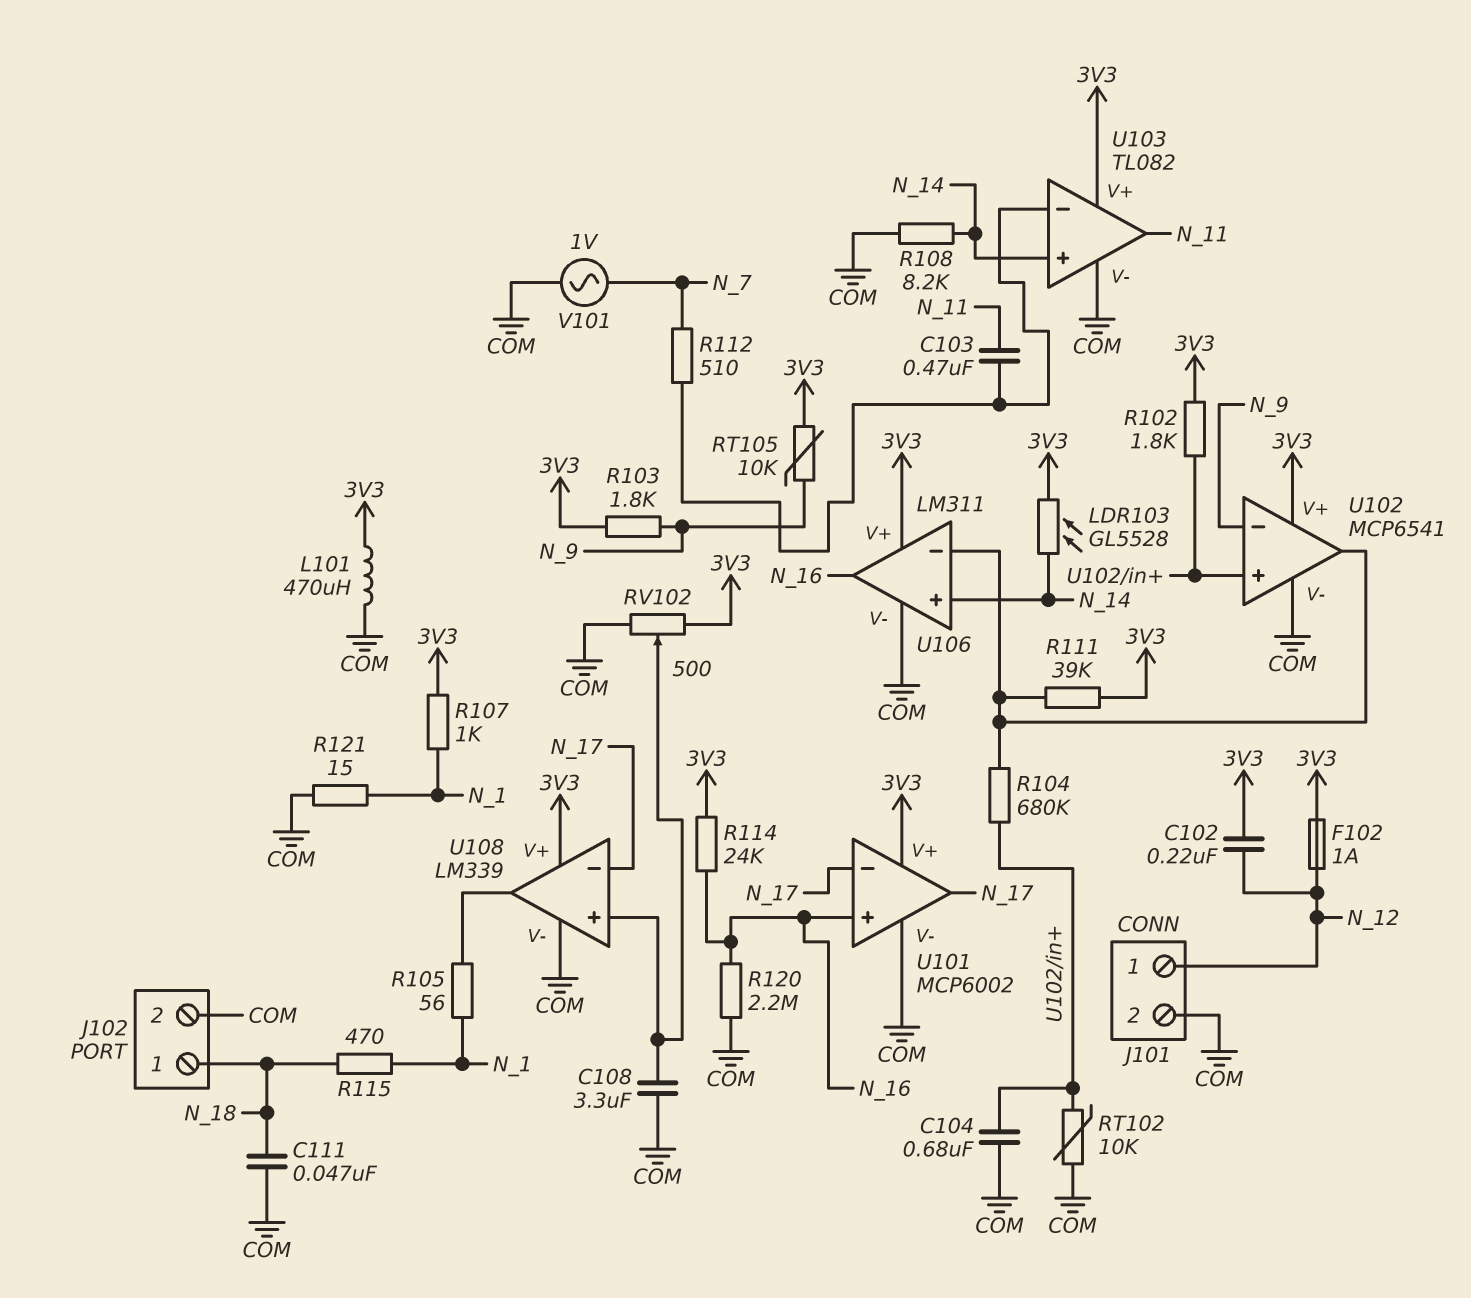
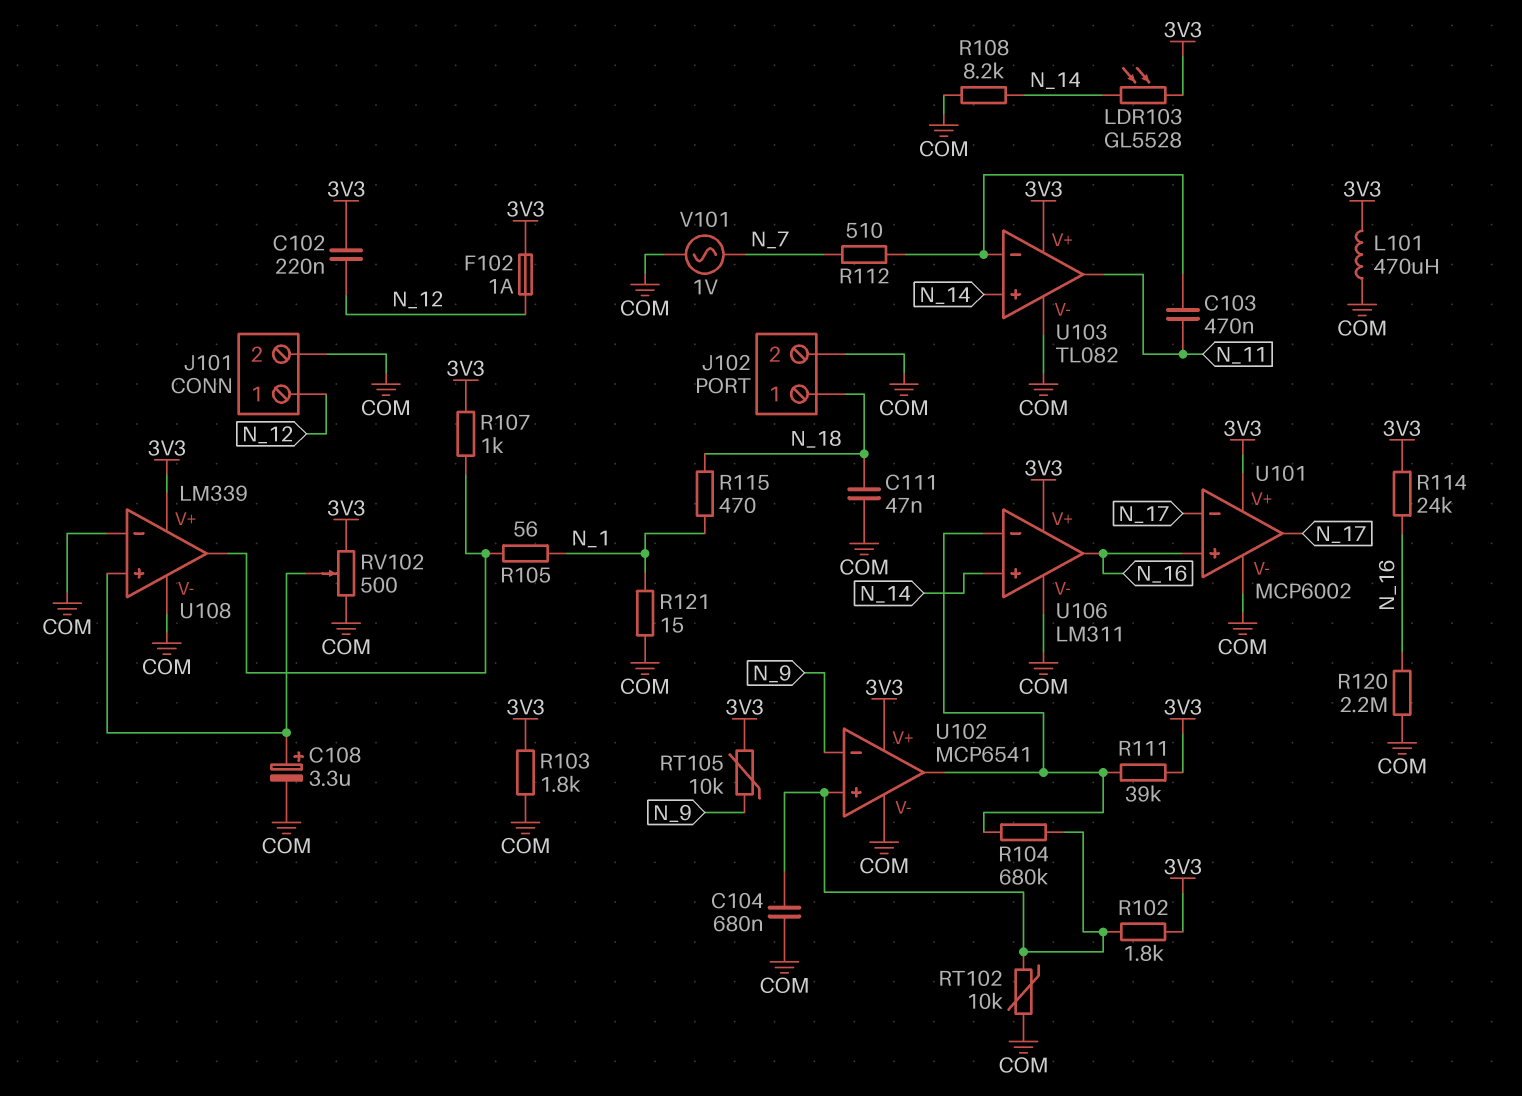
C108: 3.3uF (COM, U108/in+) -> 3.3uF (plus U108/in+, minus COM)
R103: 1.8k (3V3, N_9) -> 1.8k (3V3, COM)
R107: 1k (3V3, N_1) -> 1k (3V3, U108/out)
U108 pin in-: N_17 -> COM

